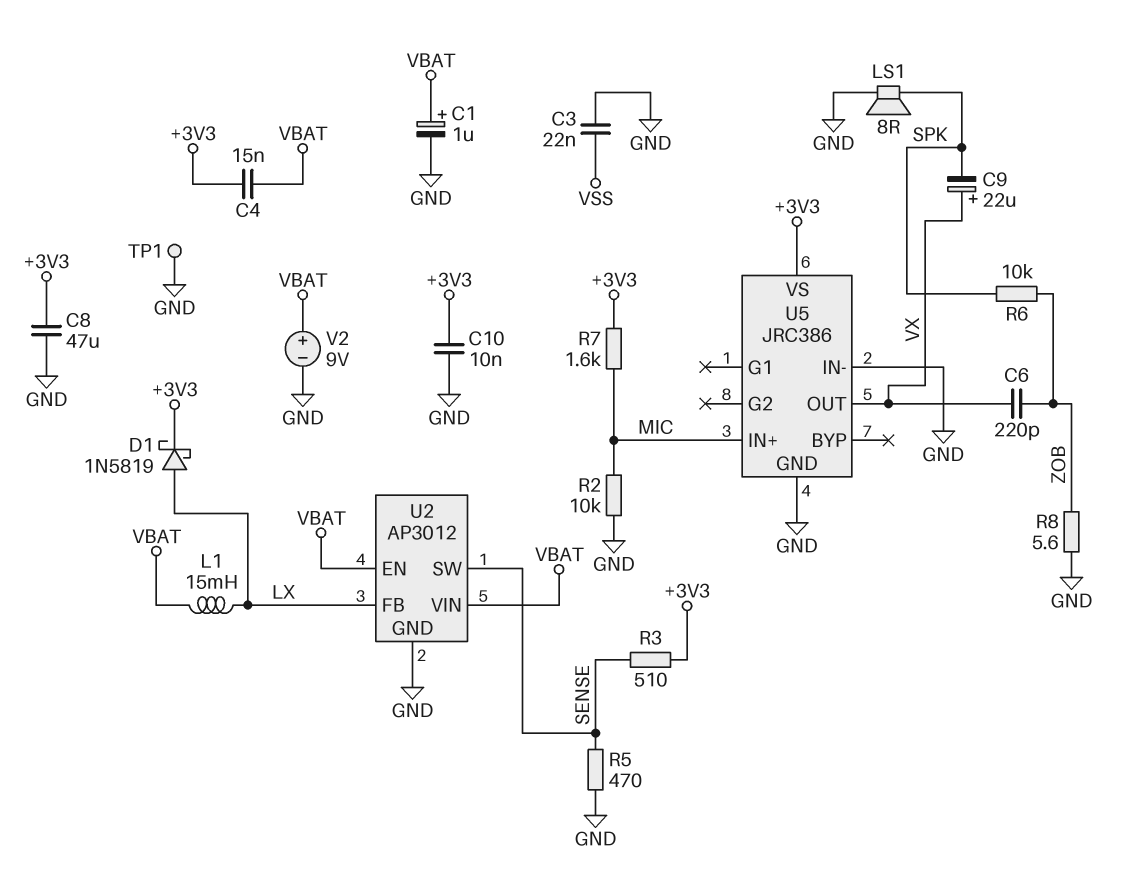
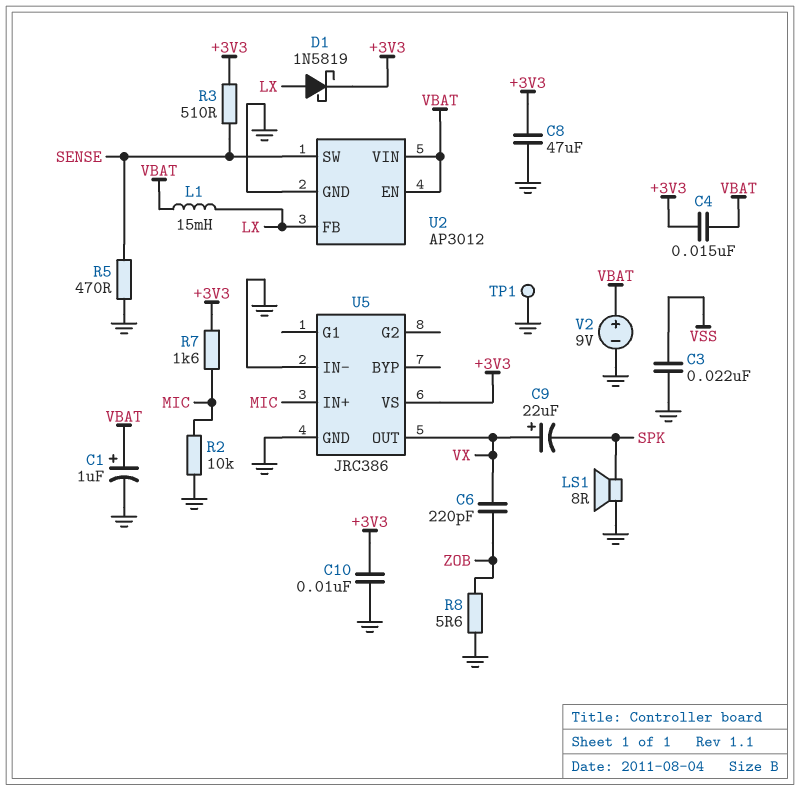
R6: 10k (SPK, ZOB) -> none

